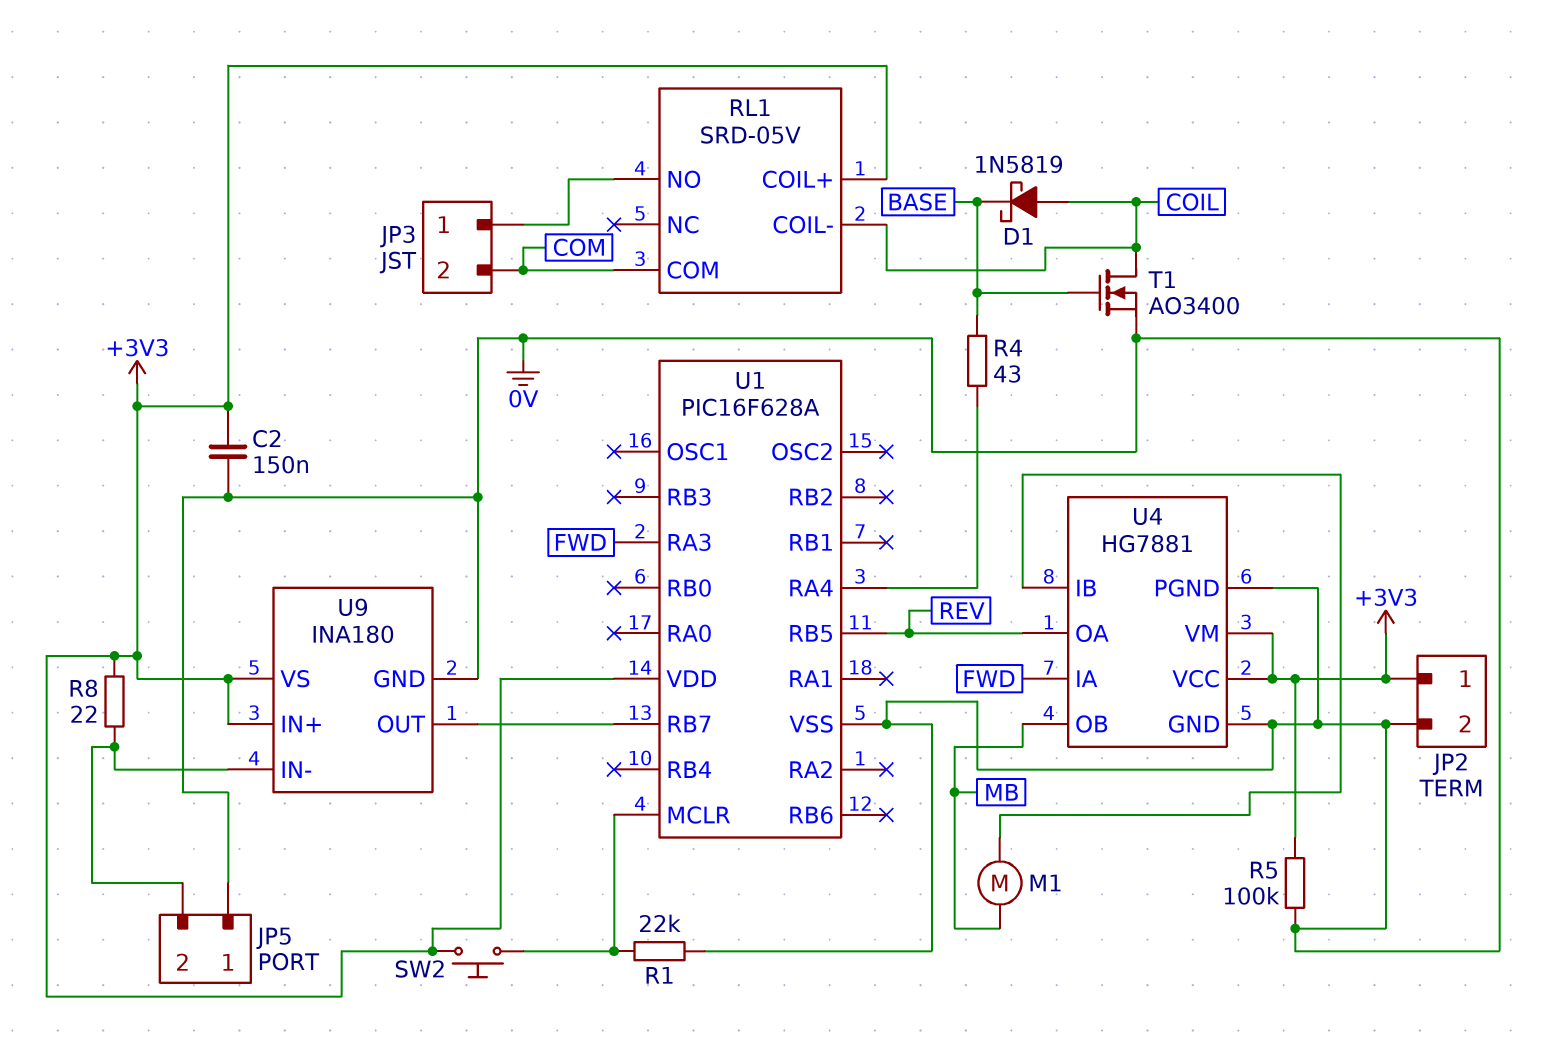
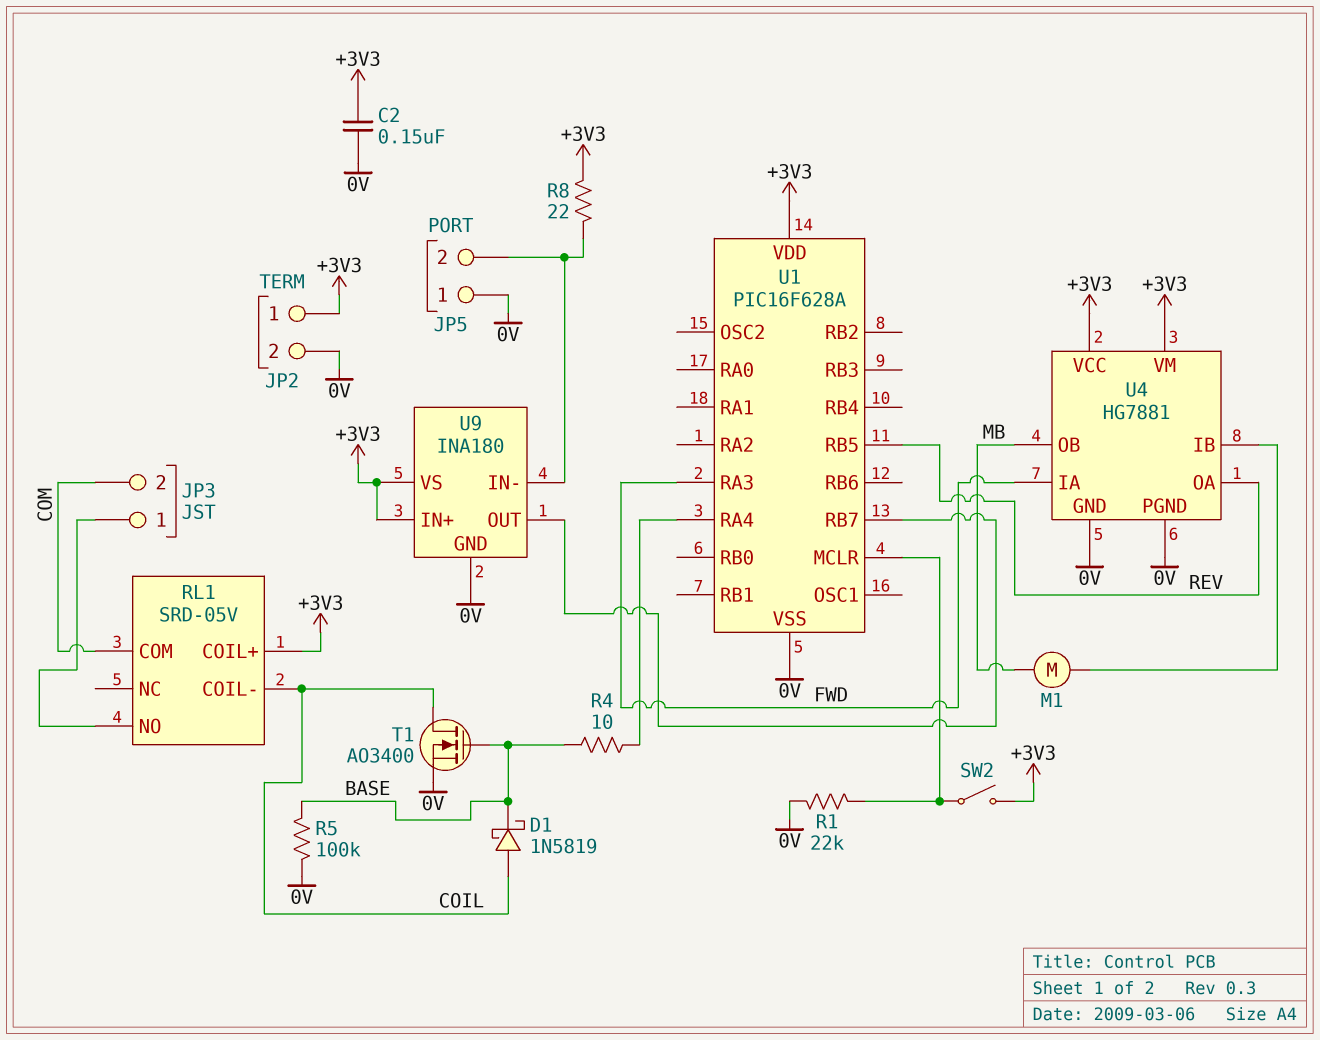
R4: 43 (BASE, U1/RA4) -> 10 (BASE, U1/RA4)
R5: 100k (+3V3, 0V) -> 100k (0V, BASE)
SW2: button (+3V3, U1/MCLR) -> switch (+3V3, U1/MCLR)

